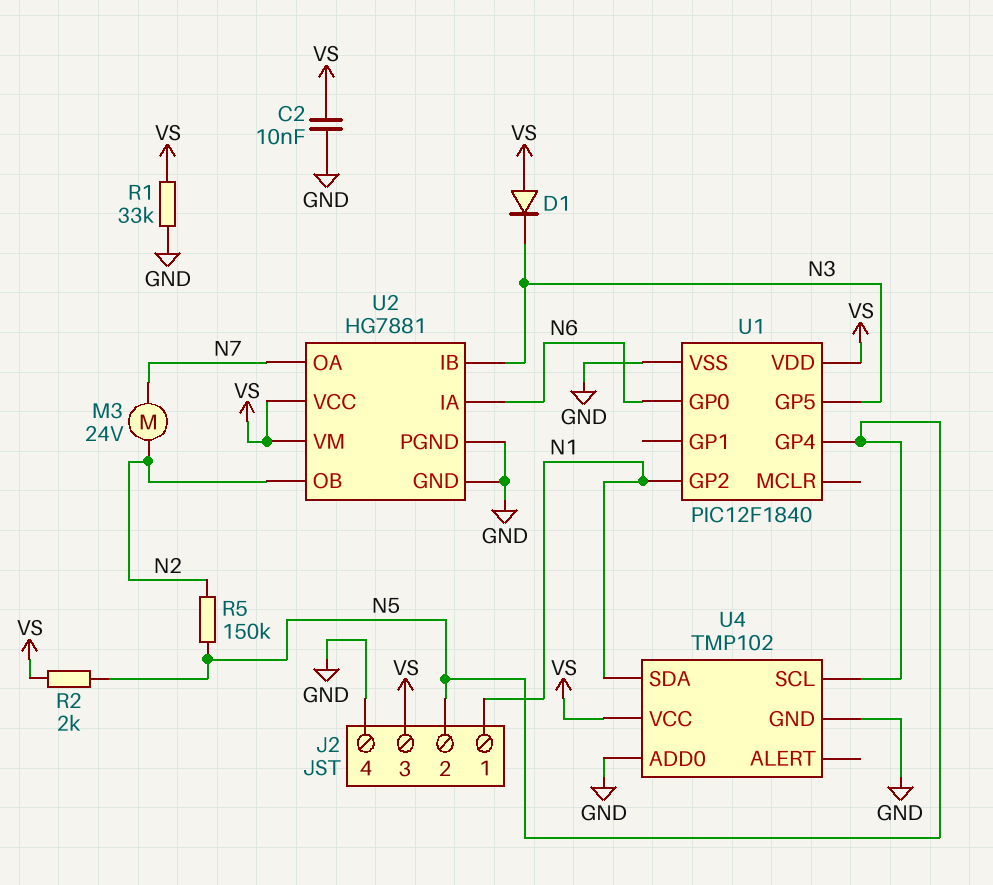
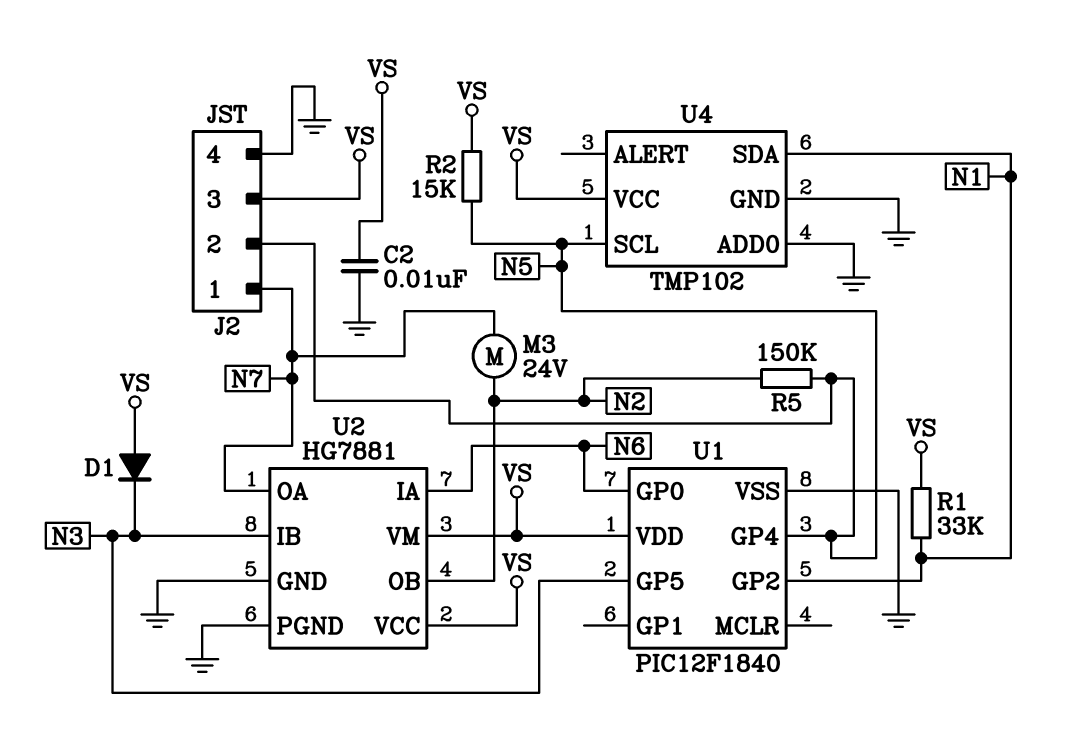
J2 pin 1: N1 -> N7
R1: 33k (GND, VS) -> 33k (N1, VS)
R2: 2k (N5, VS) -> 15k (N5, VS)

